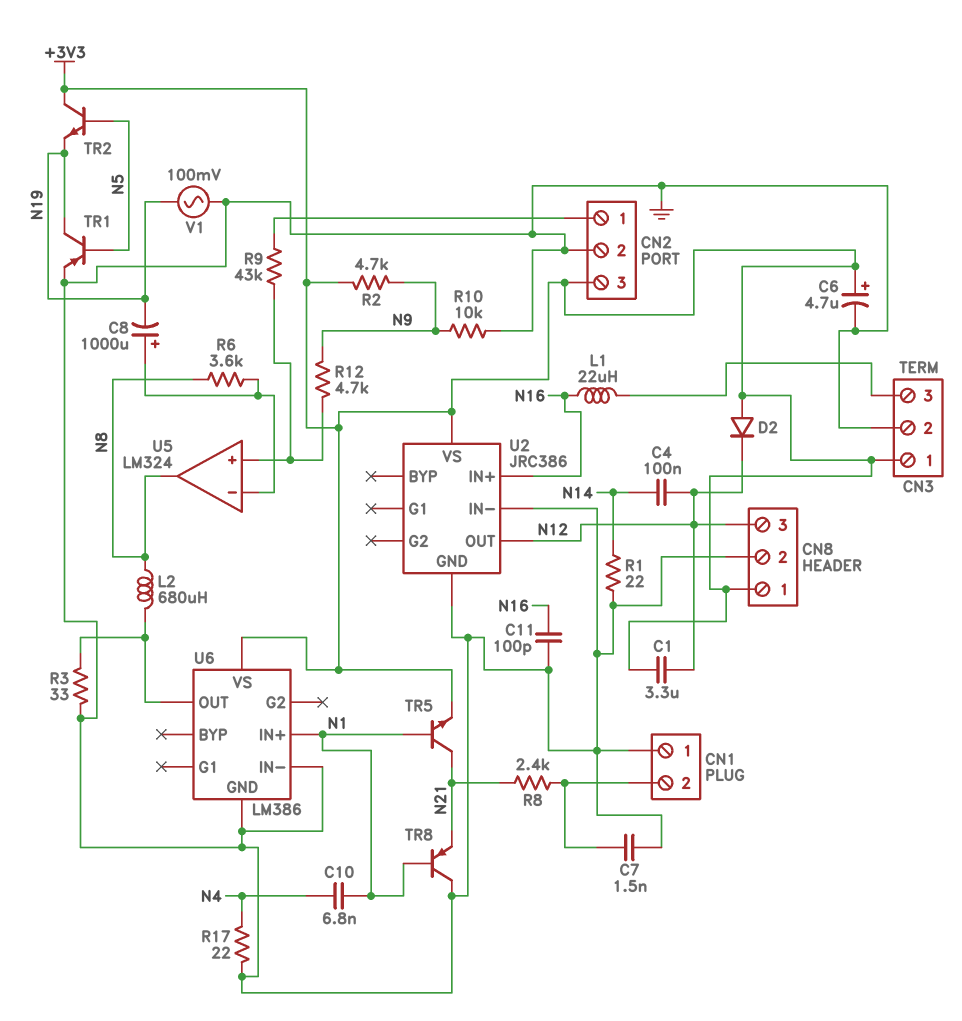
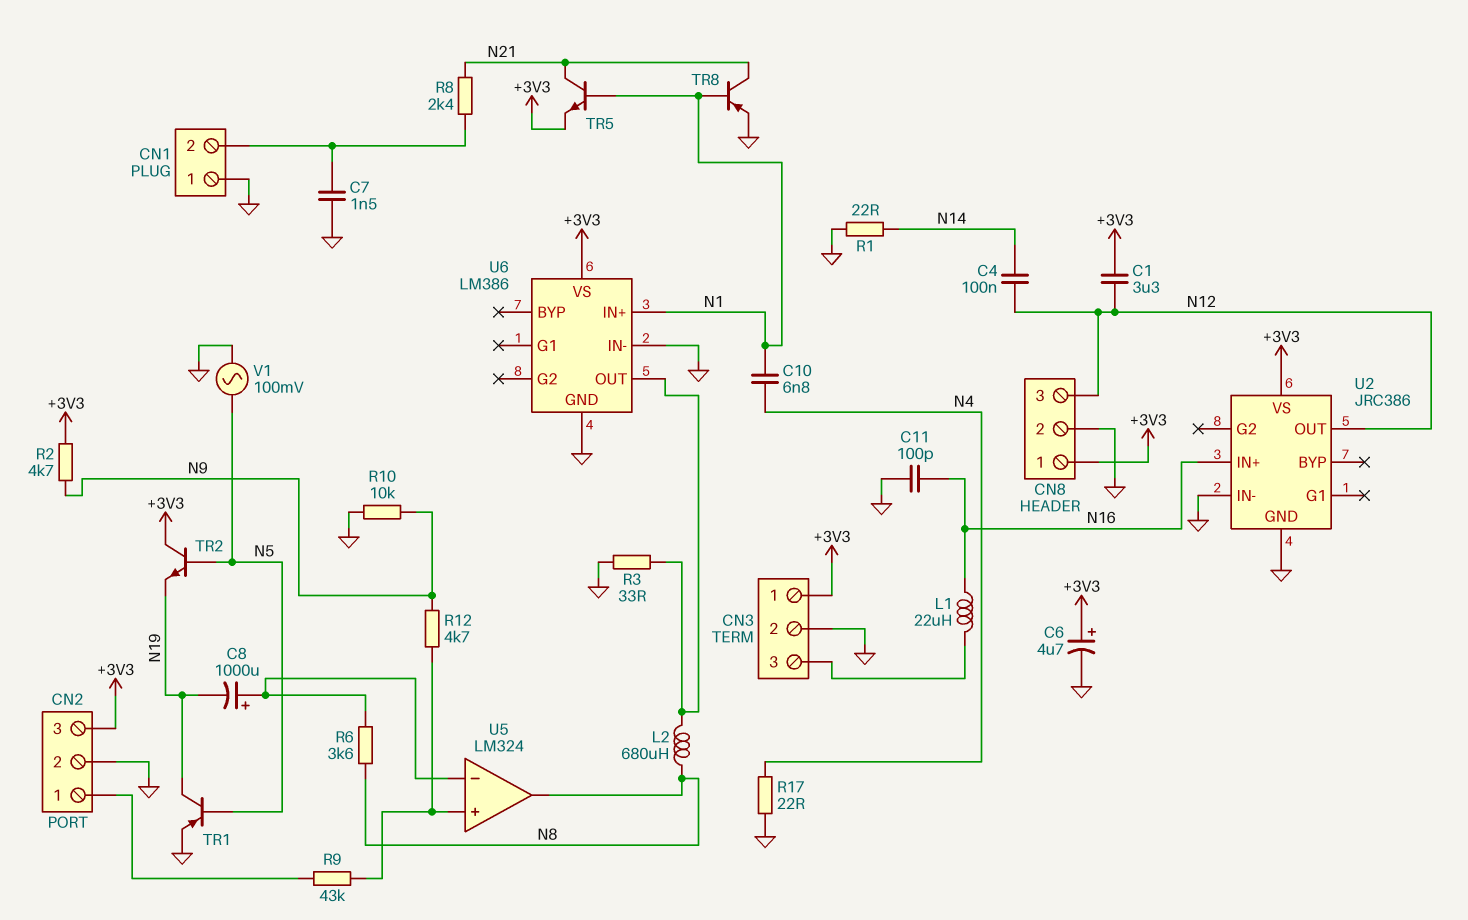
D2: diode (A +3V3, K N12) -> none
TR8: PNP (B N1, C GND, E N21) -> PNP (B N1, C N21, E GND)
V1: AC 100mV (GND, N19) -> AC 100mV (GND, N5)

